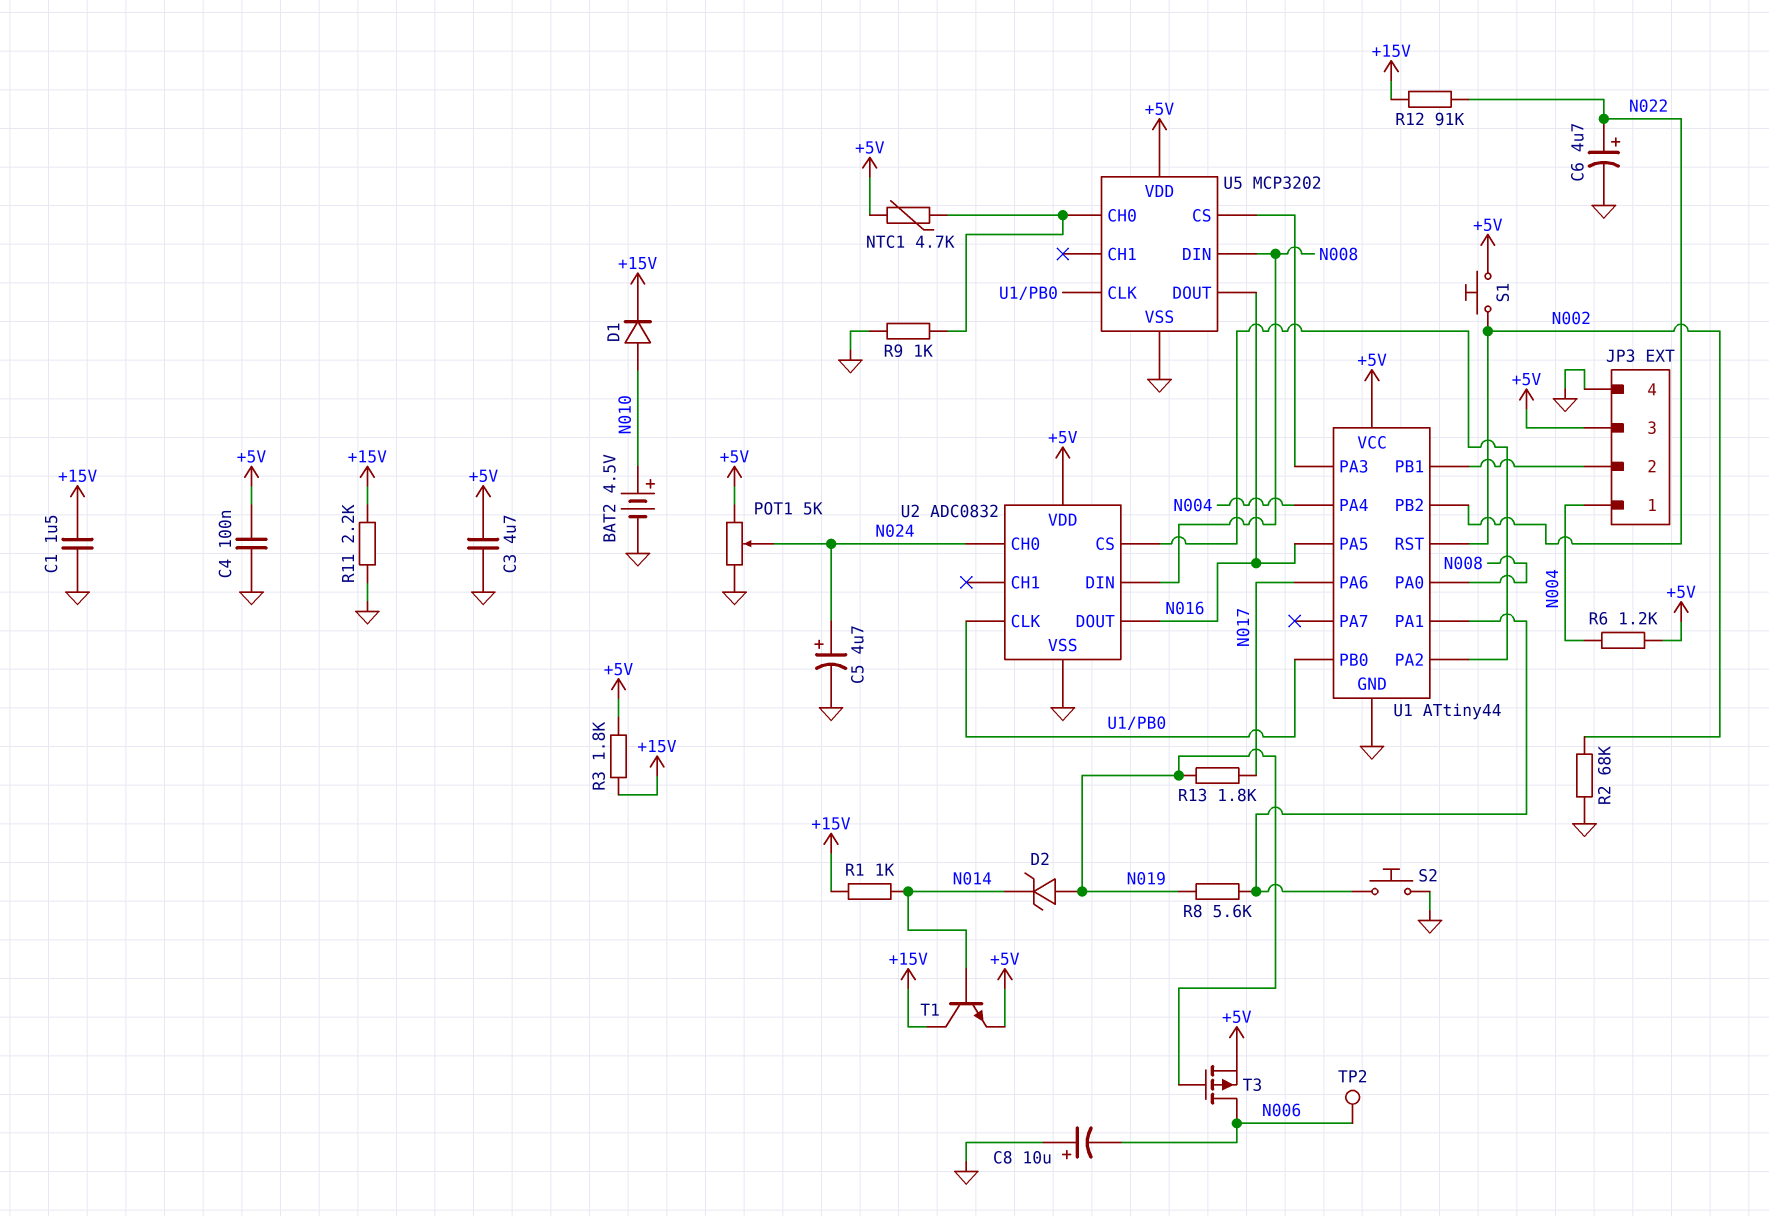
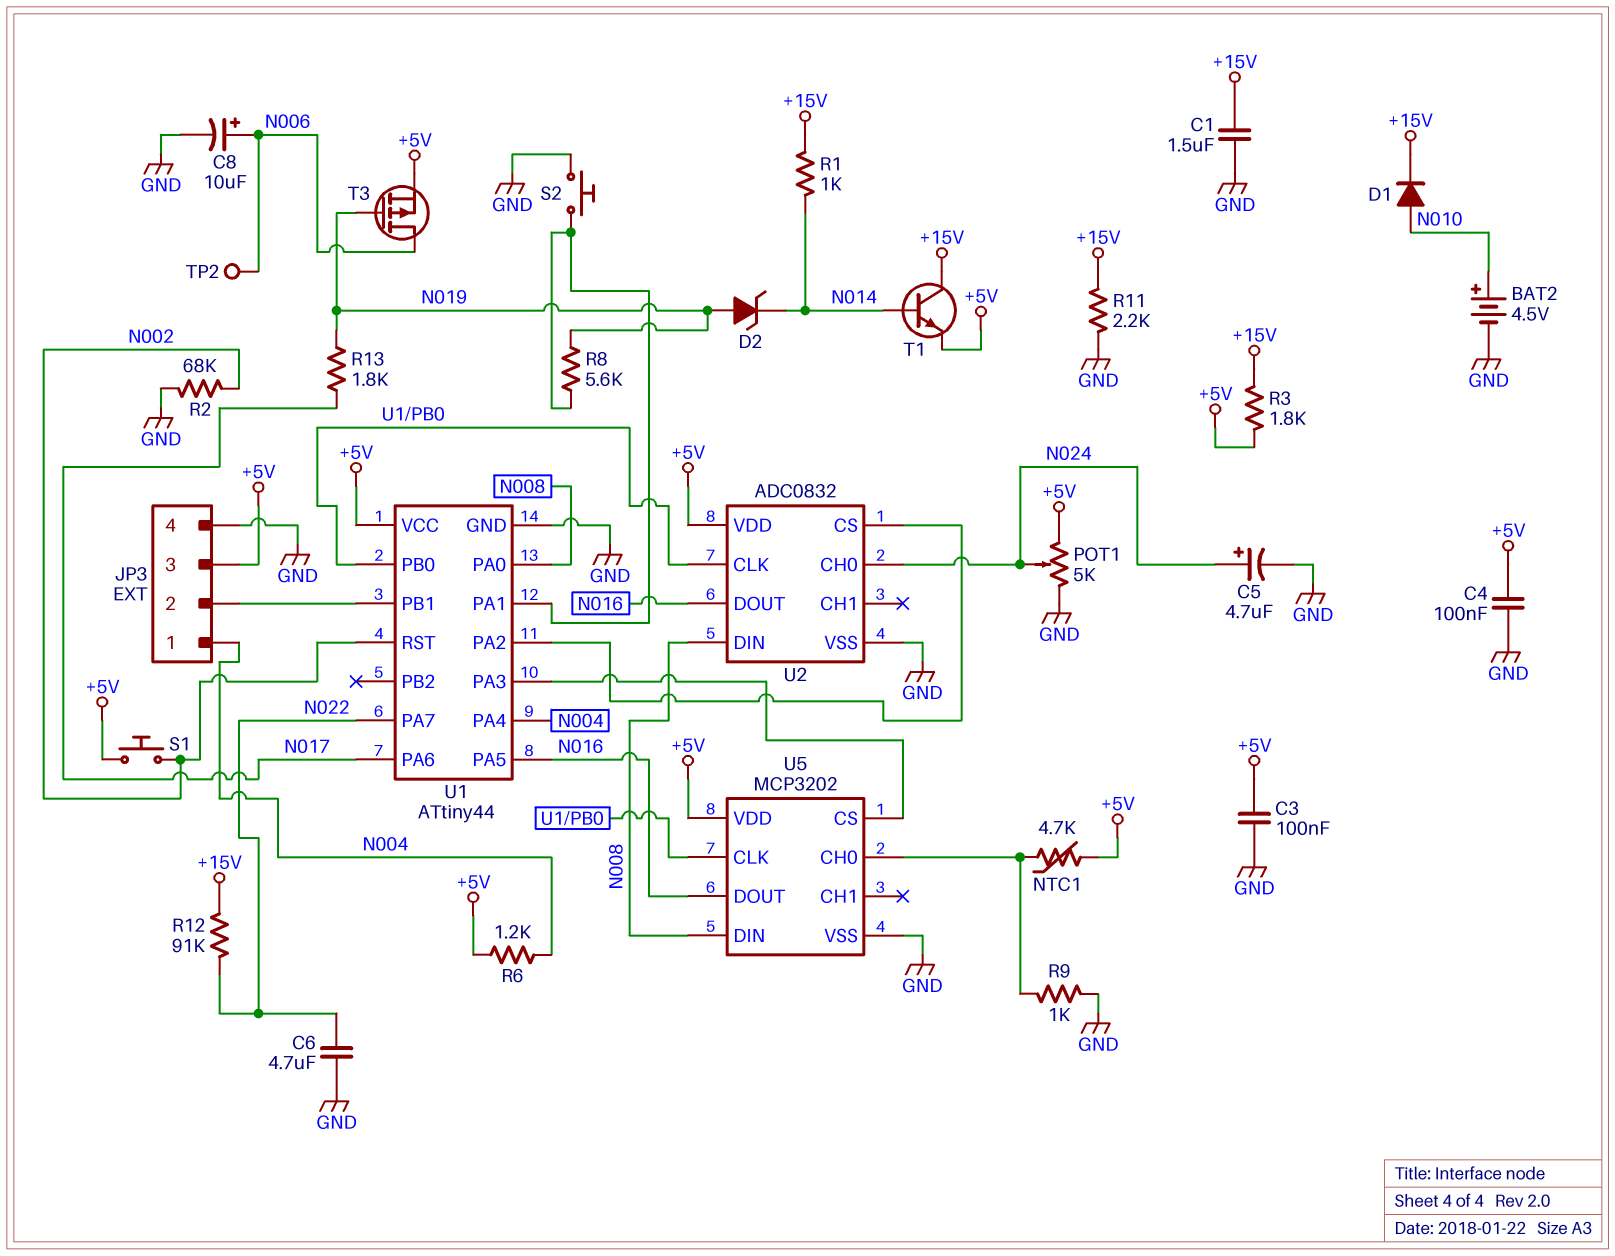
C3: 4.7uF (+5V, GND) -> 100nF (+5V, GND)
C6: 4.7uF (plus N022, minus GND) -> 4.7uF (GND, N022)
C8: 10uF (plus GND, minus N006) -> 10uF (plus N006, minus GND)
U1 pin PA7: none -> N022
U1 pin PB2: N022 -> none

